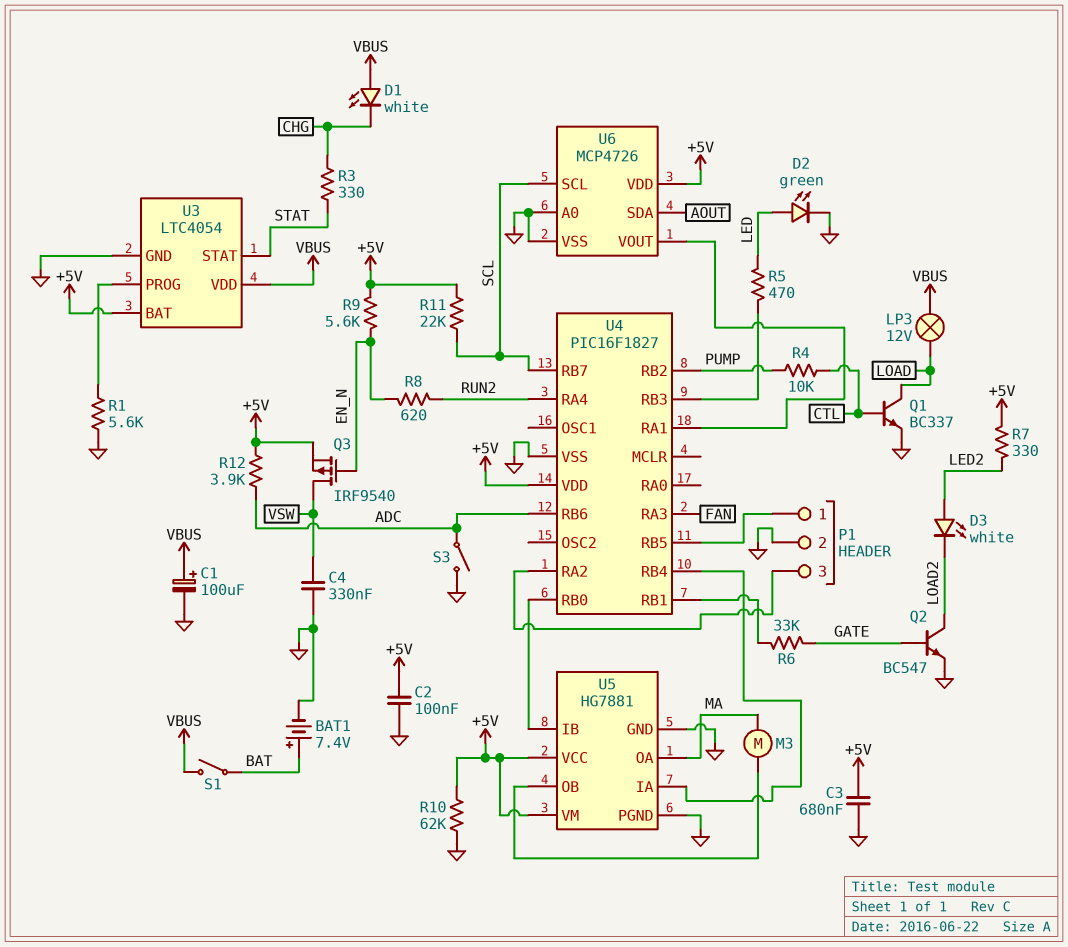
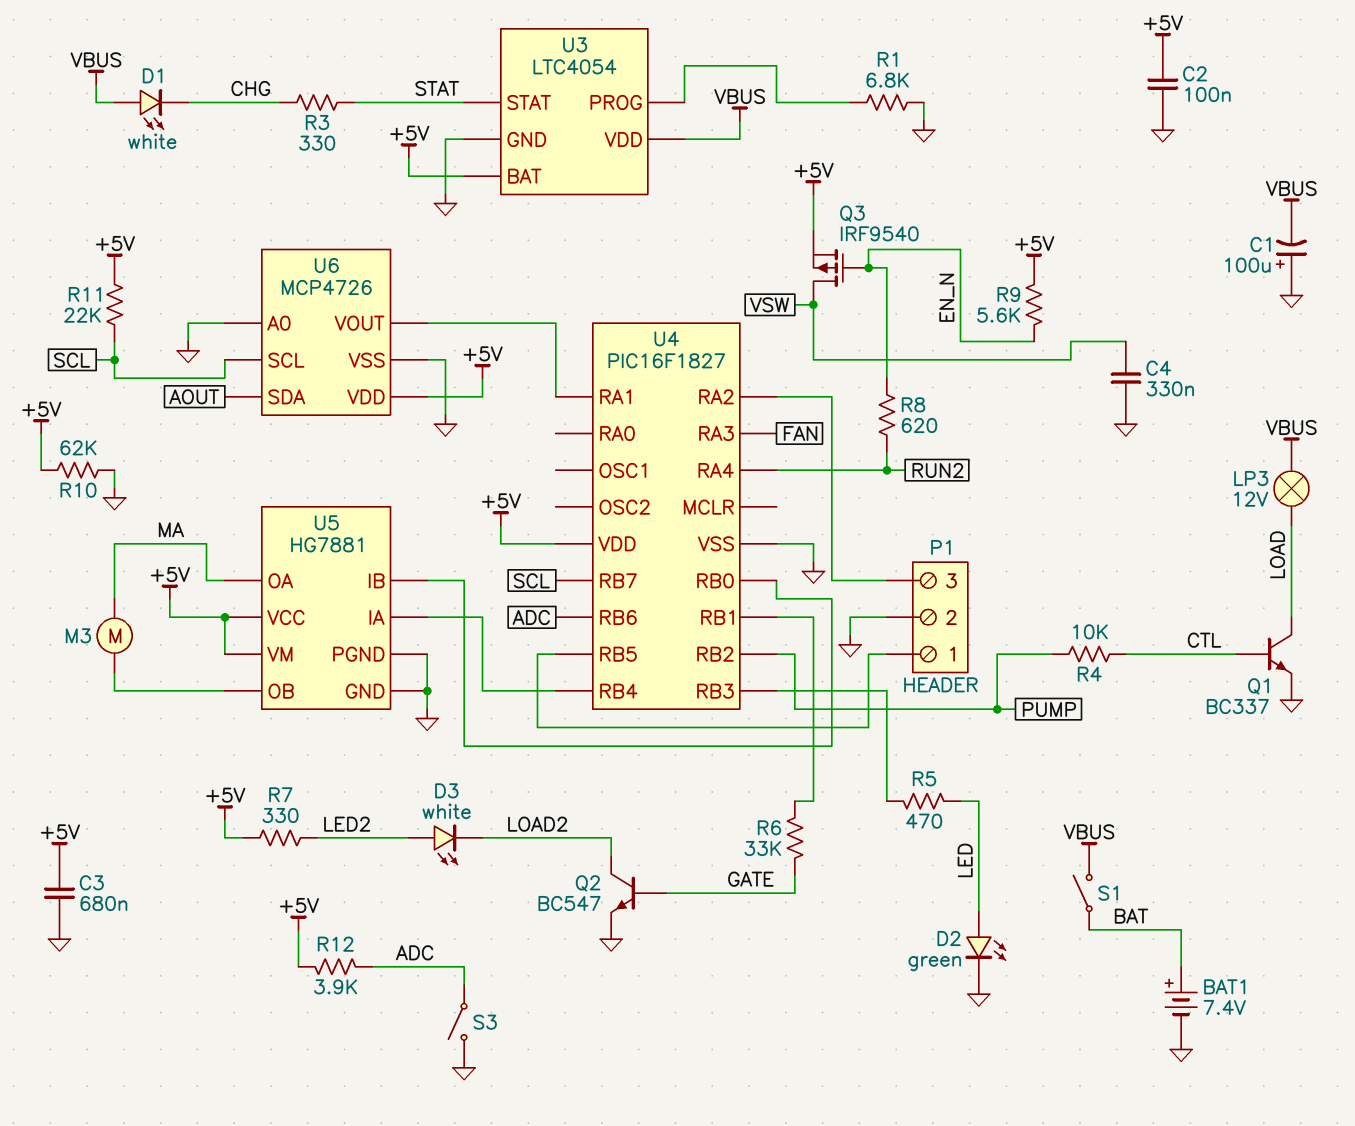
C1: 100uF (plus VBUS, minus GND) -> 100uF (plus GND, minus VBUS)
R1: 5.6k (GND, U3/PROG) -> 6.8k (GND, U3/PROG)

